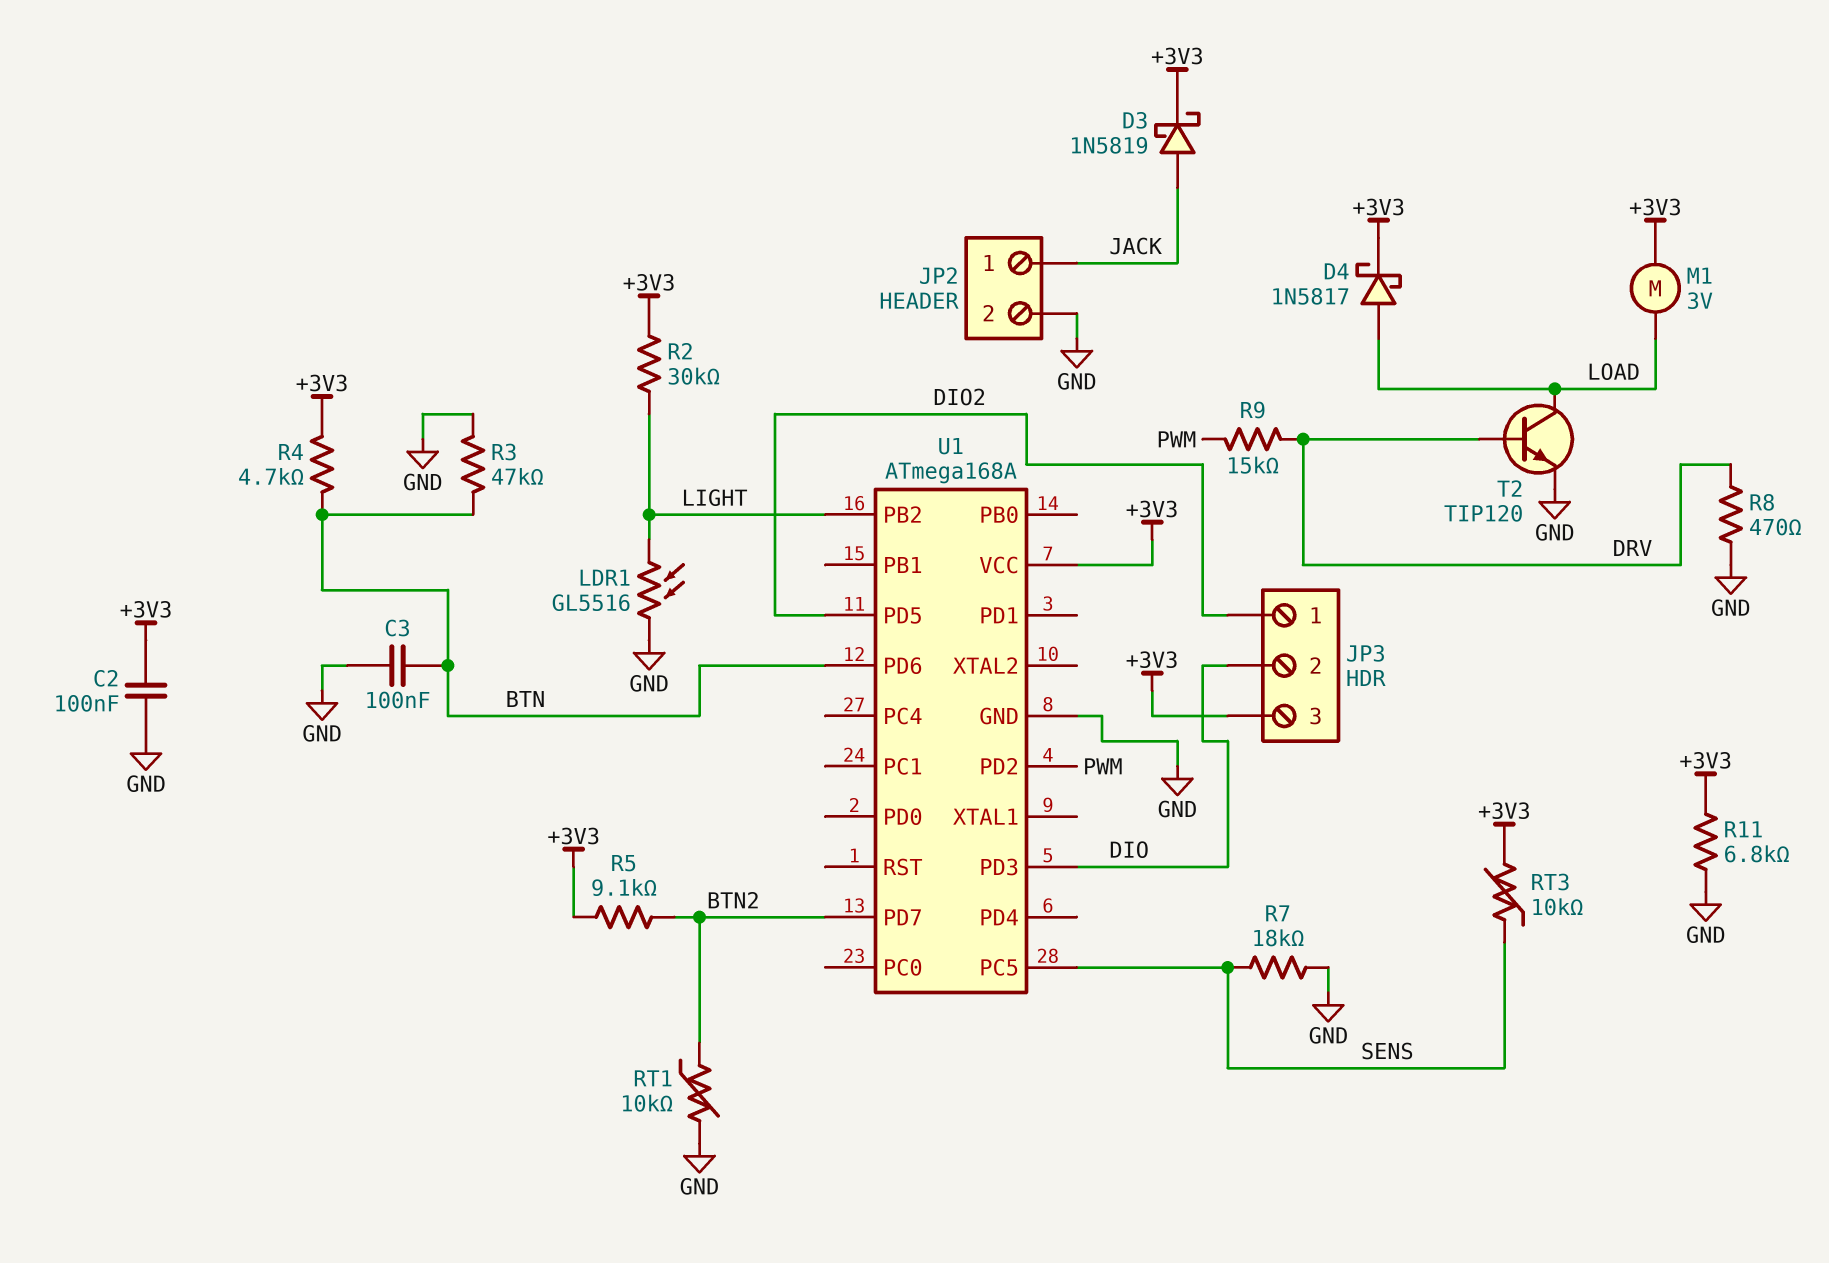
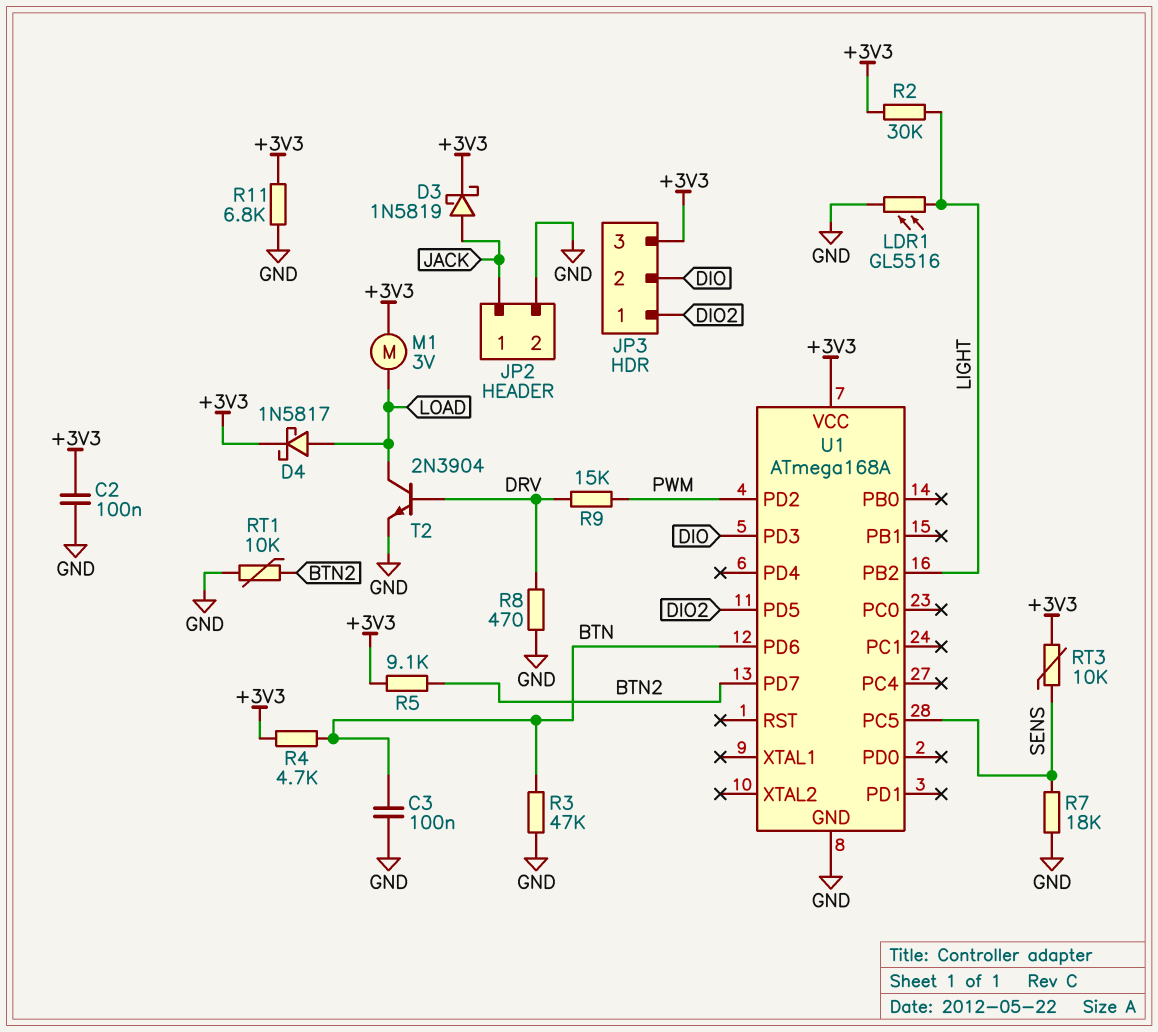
T2: NPN TIP120 (B DRV, C LOAD, E GND) -> NPN 2N3904 (B DRV, C LOAD, E GND)

